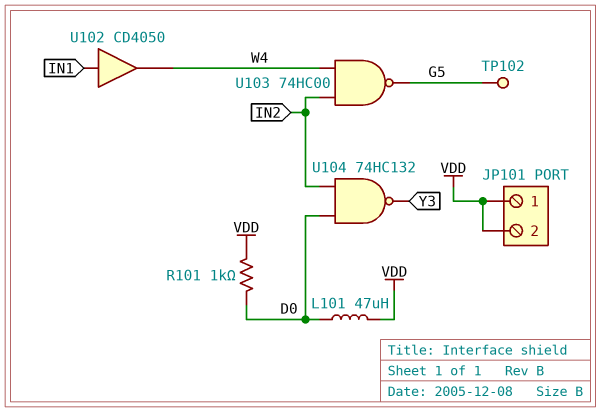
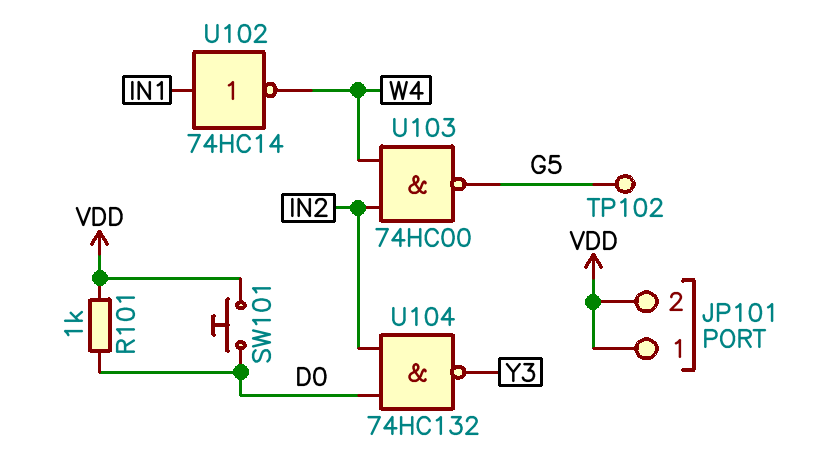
L101: 47uH (D0, VDD) -> none
SW101: none -> button (D0, VDD)
U102: buffer CD4050 (in IN1, out W4) -> NOT 74HC14 (in IN1, out W4)

